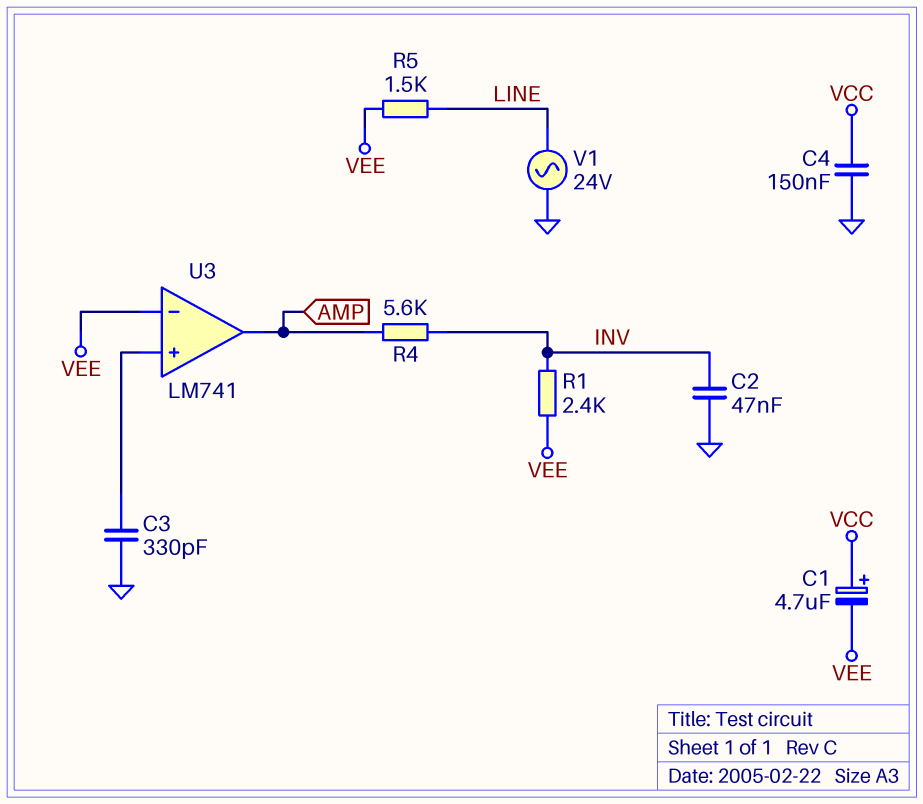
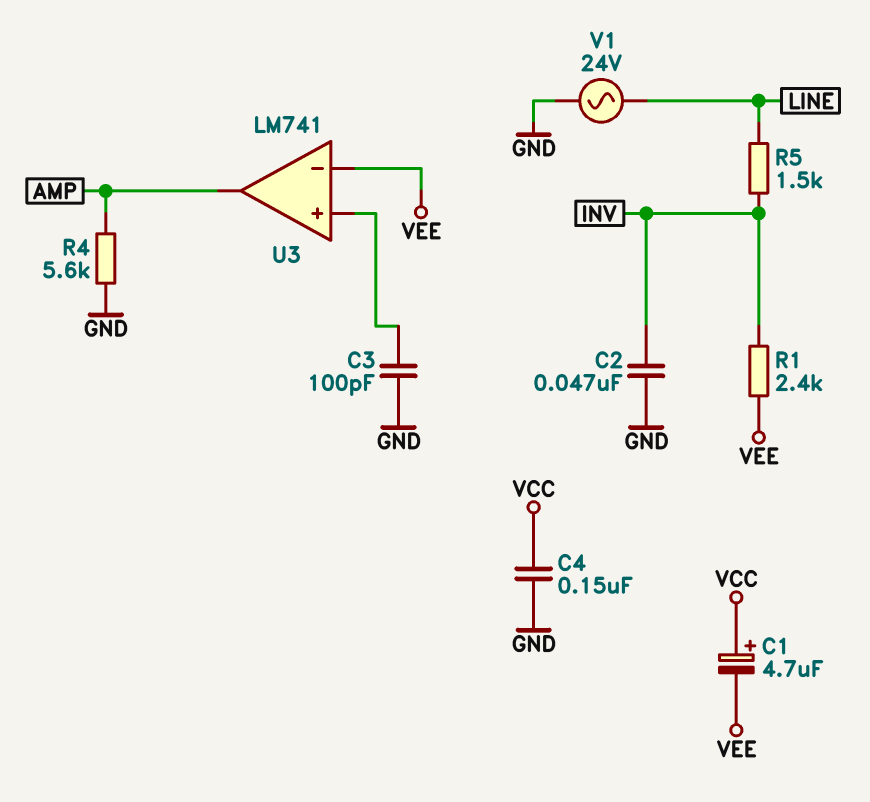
C3: 330pF (GND, U3/in+) -> 100pF (GND, U3/in+)
R4: 5.6k (AMP, INV) -> 5.6k (AMP, GND)
R5: 1.5k (LINE, VEE) -> 1.5k (INV, LINE)

